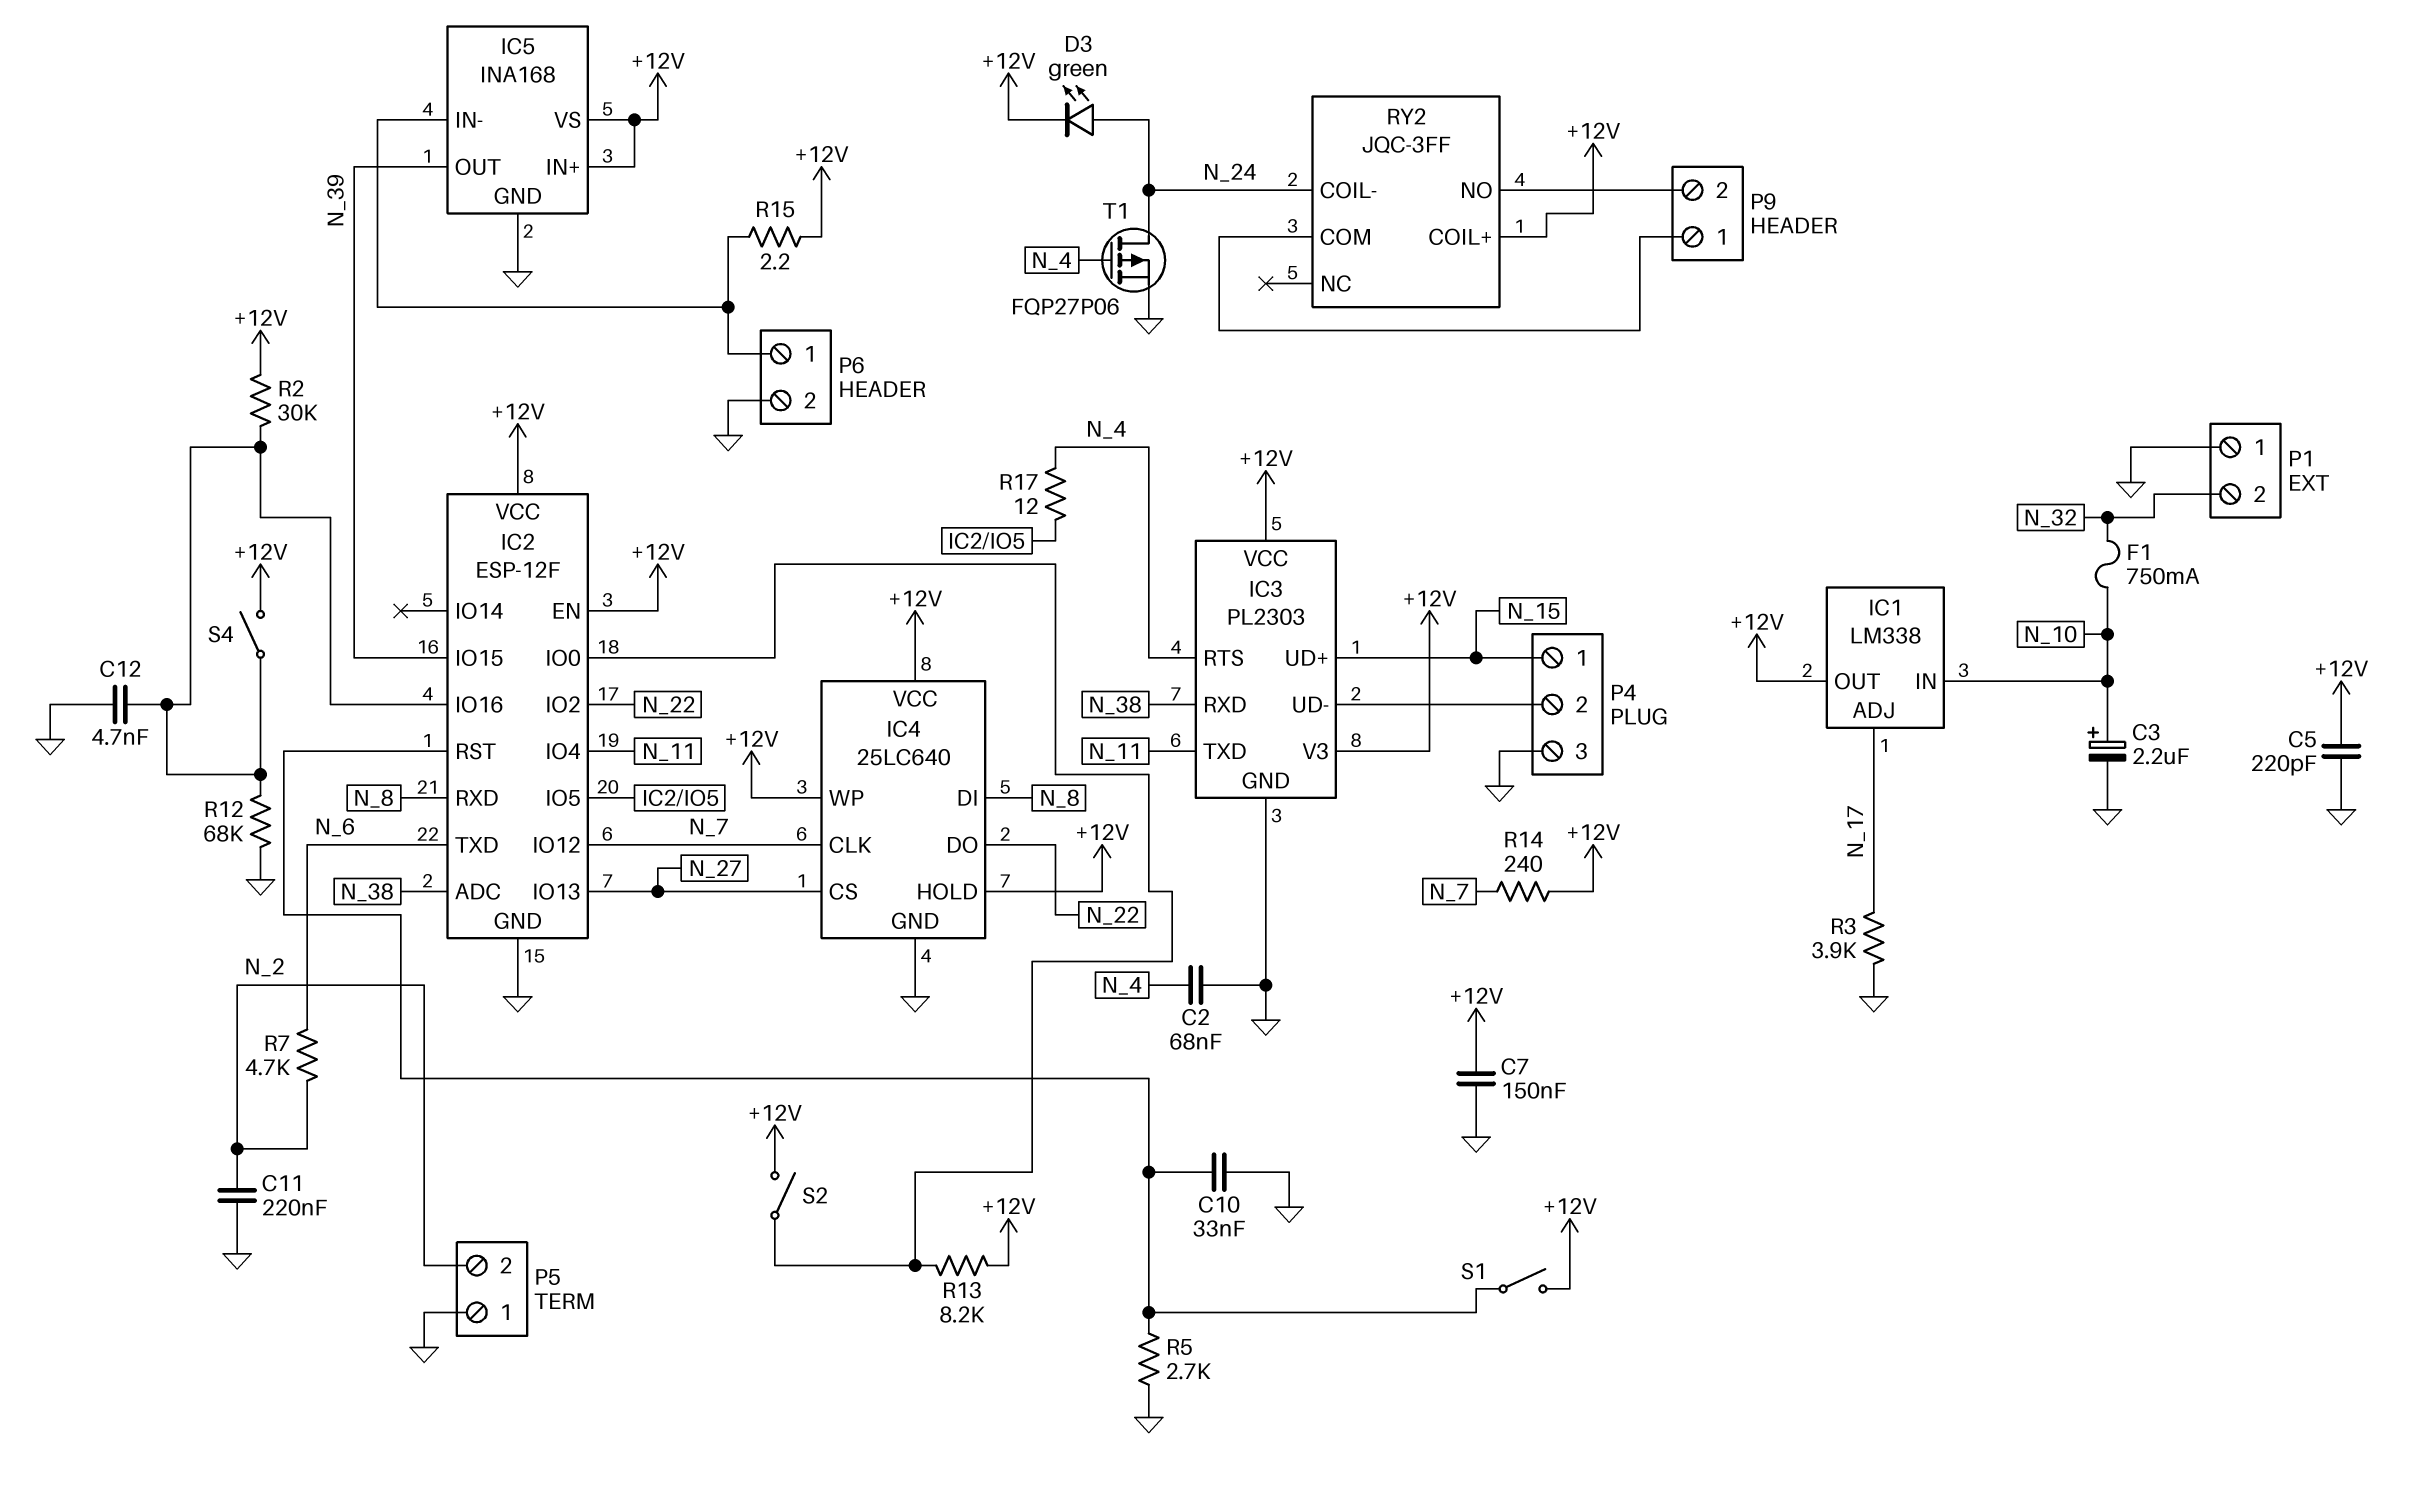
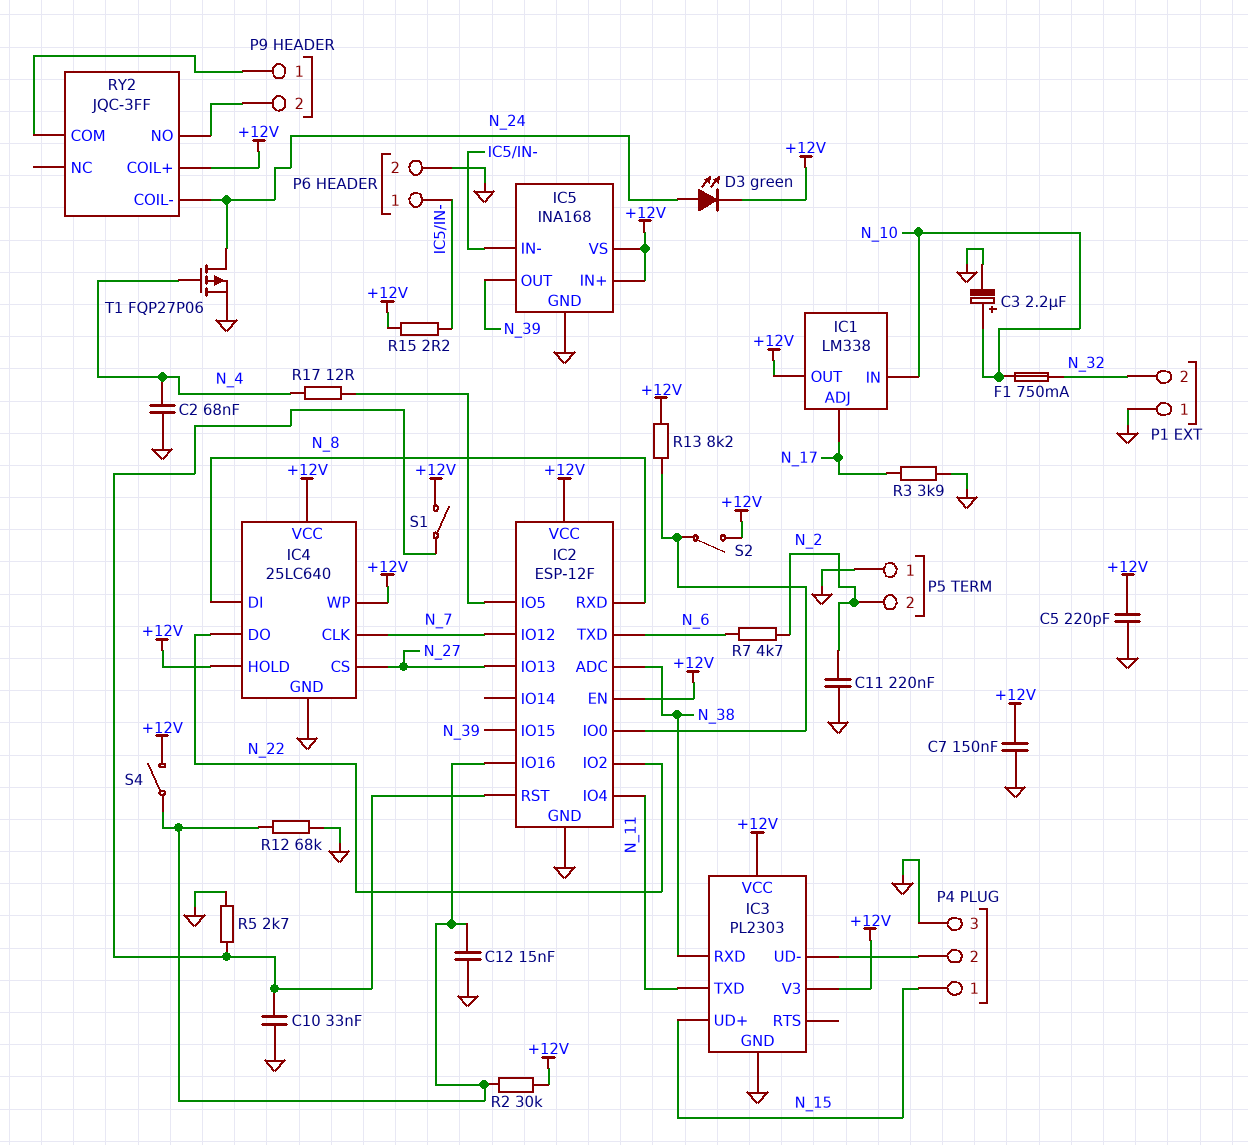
C12: 4.7nF (GND, IC2/IO16) -> 15nF (GND, IC2/IO16)
IC3 pin RTS: N_4 -> none
R14: 240 (+12V, N_7) -> none

